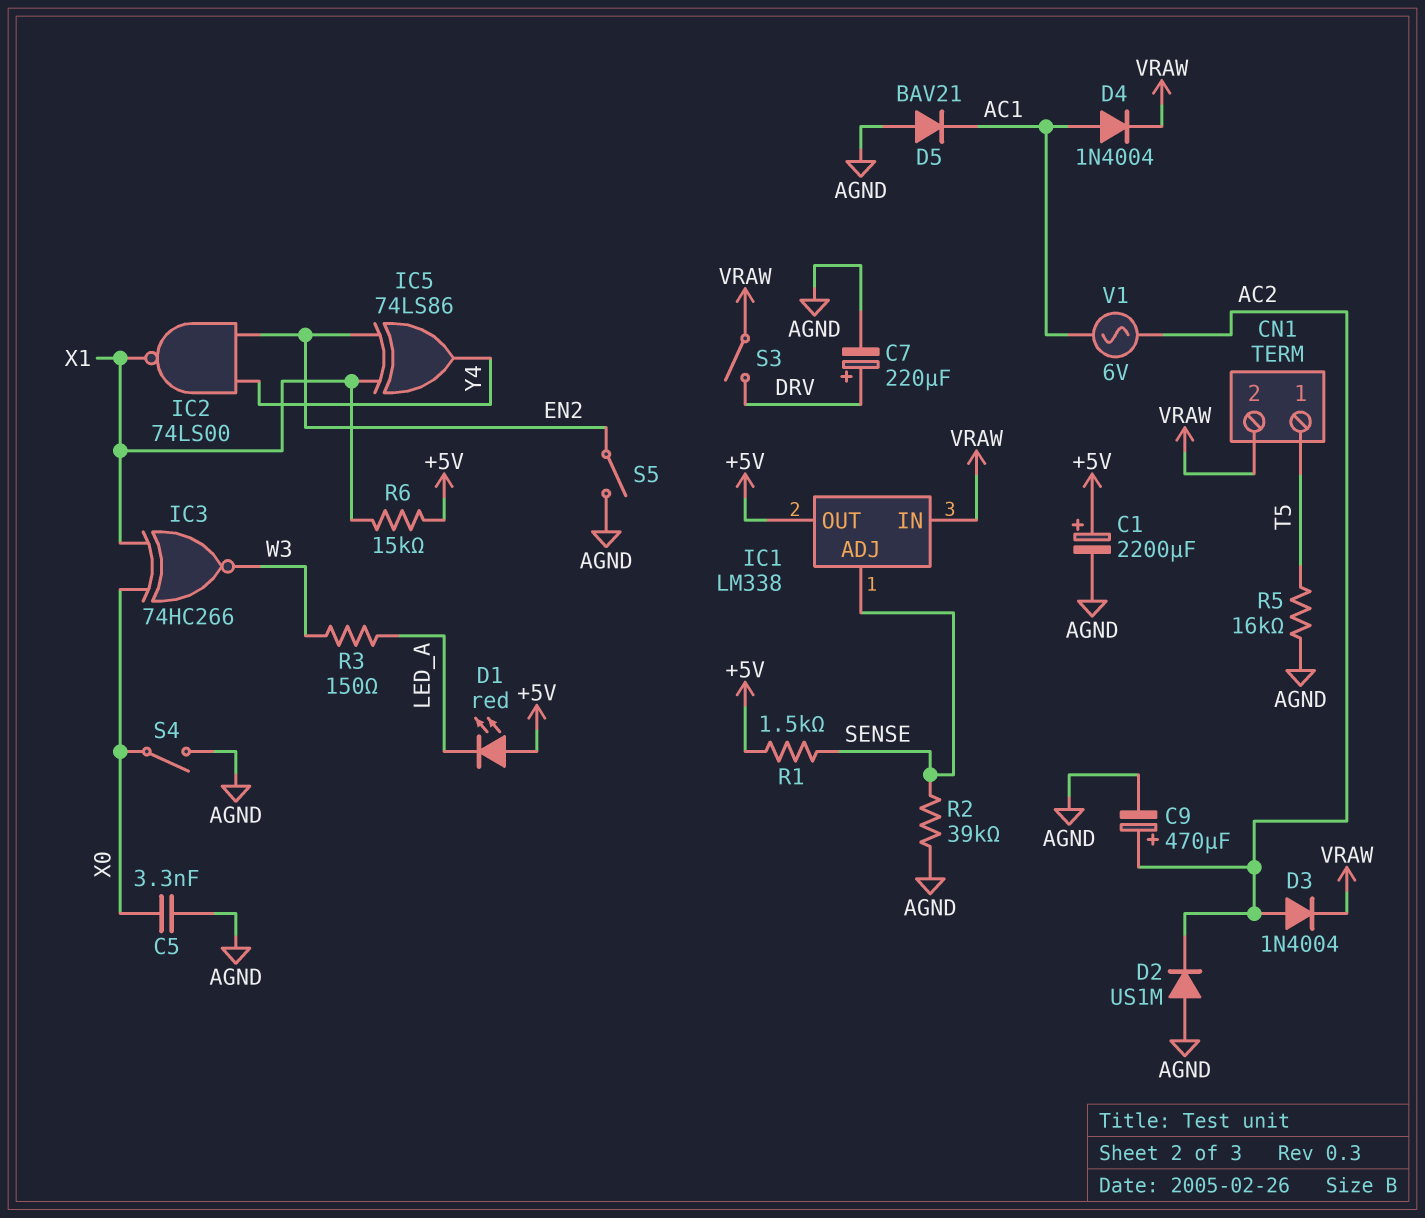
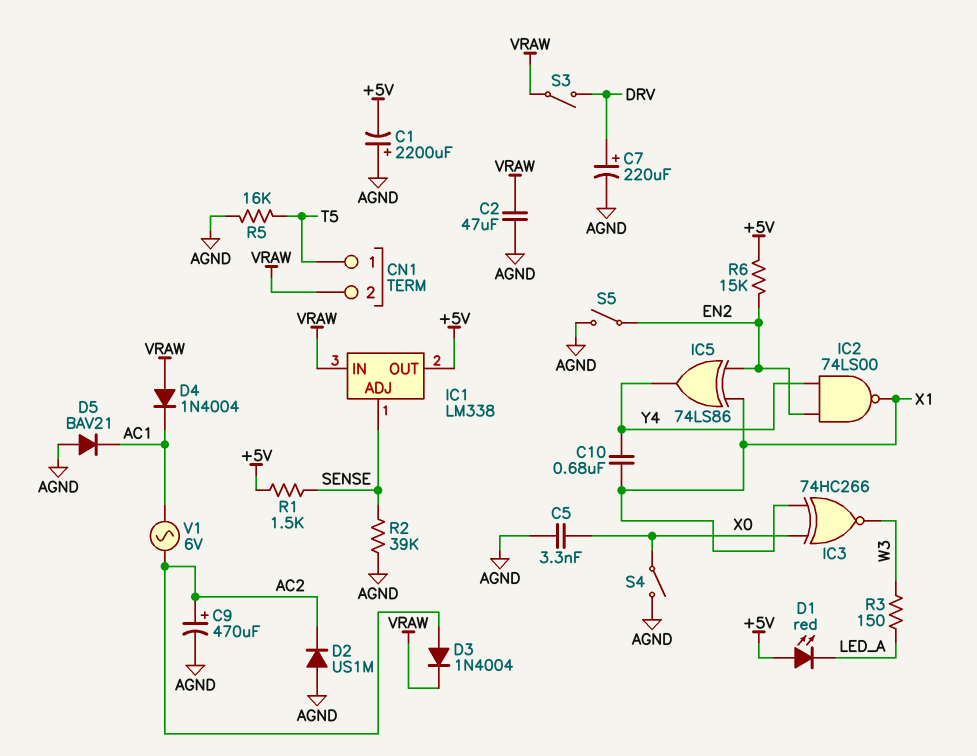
C1: 2200uF (plus +5V, minus AGND) -> 2200uF (plus AGND, minus +5V)
C2: none -> 47uF (AGND, VRAW)
C10: none -> 680nF (X1, Y4)
D4: diode 1N4004 (A AC1, K VRAW) -> diode 1N4004 (A VRAW, K AC1)
R6: 15k (+5V, X1) -> 15k (+5V, EN2)

